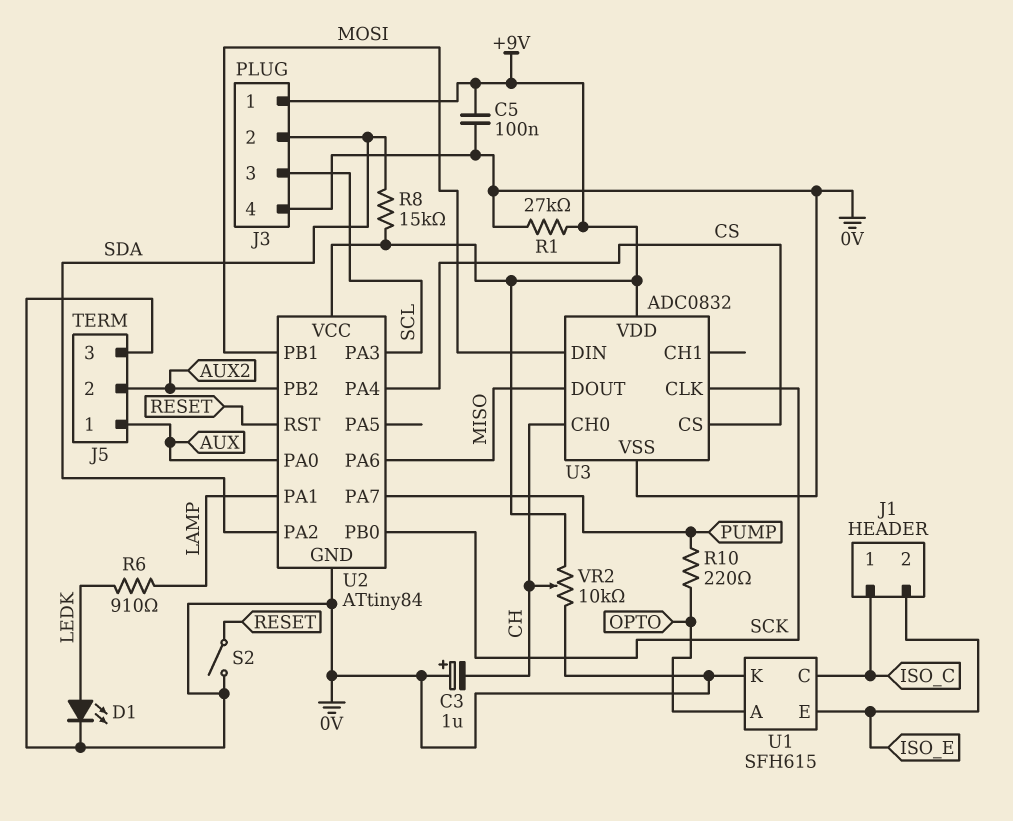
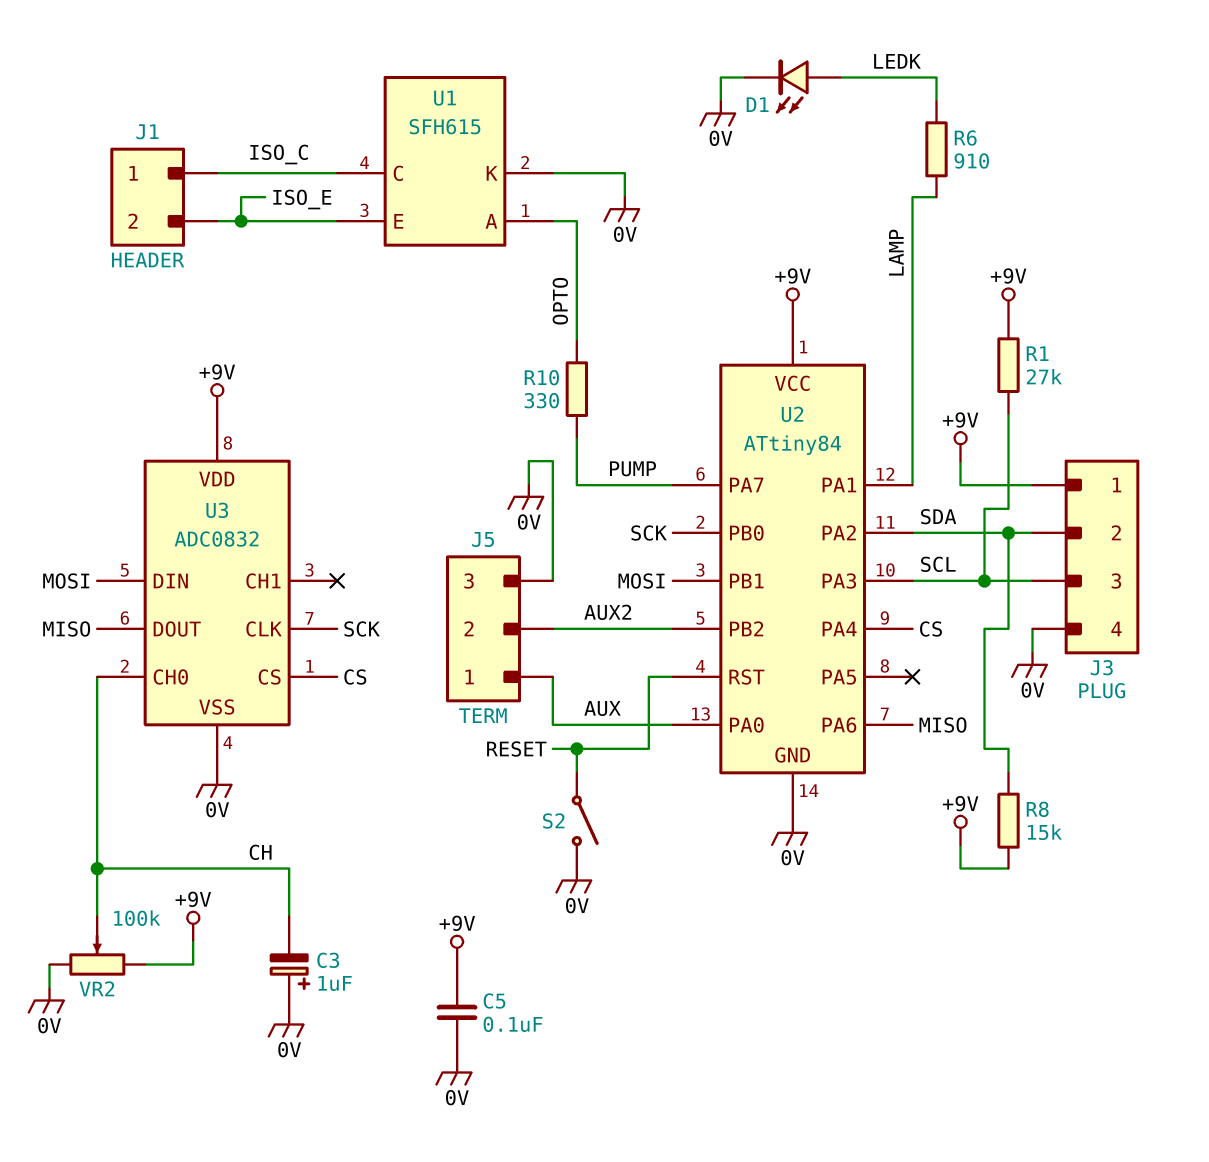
R1: 27k (+9V, 0V) -> 27k (+9V, SCL)
R10: 220 (OPTO, PUMP) -> 330 (OPTO, PUMP)
VR2: 10k (+9V, 0V, wiper CH) -> 100k (+9V, 0V, wiper CH)

